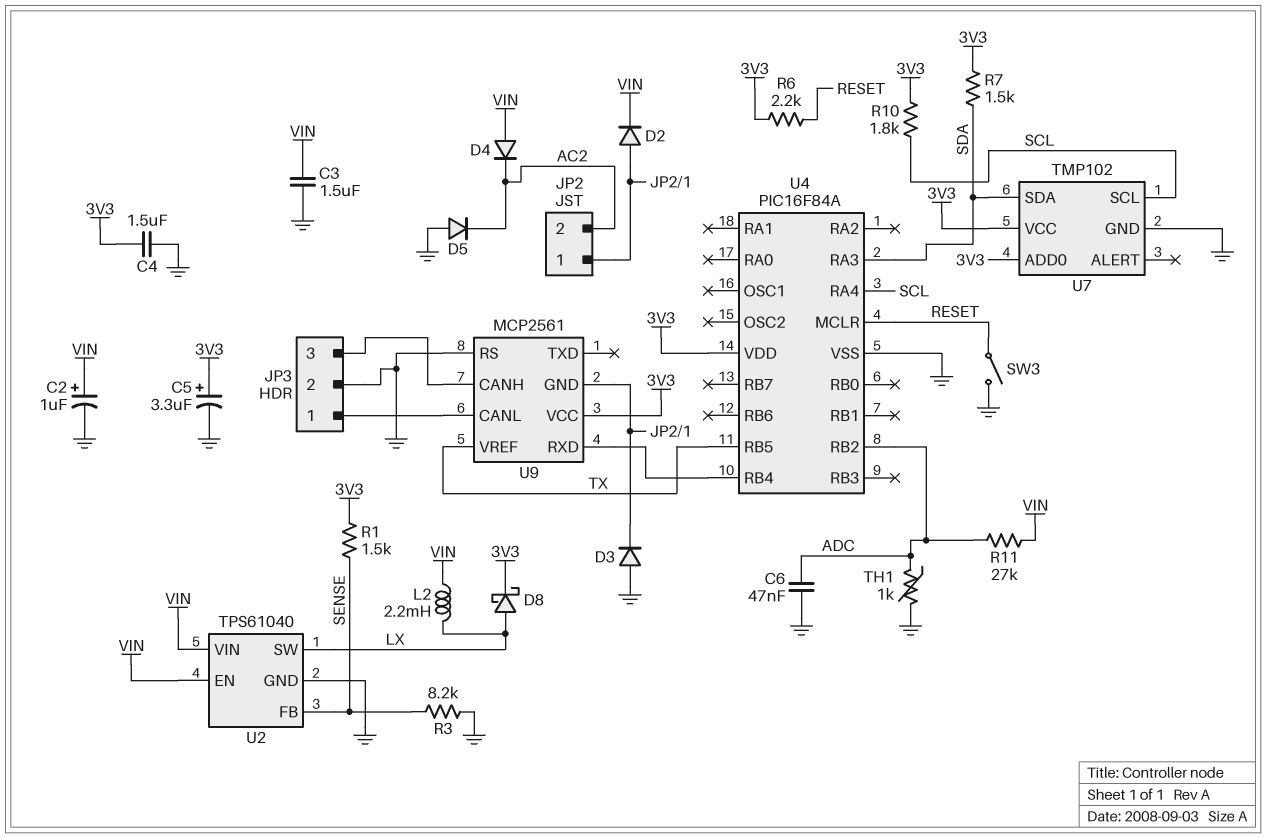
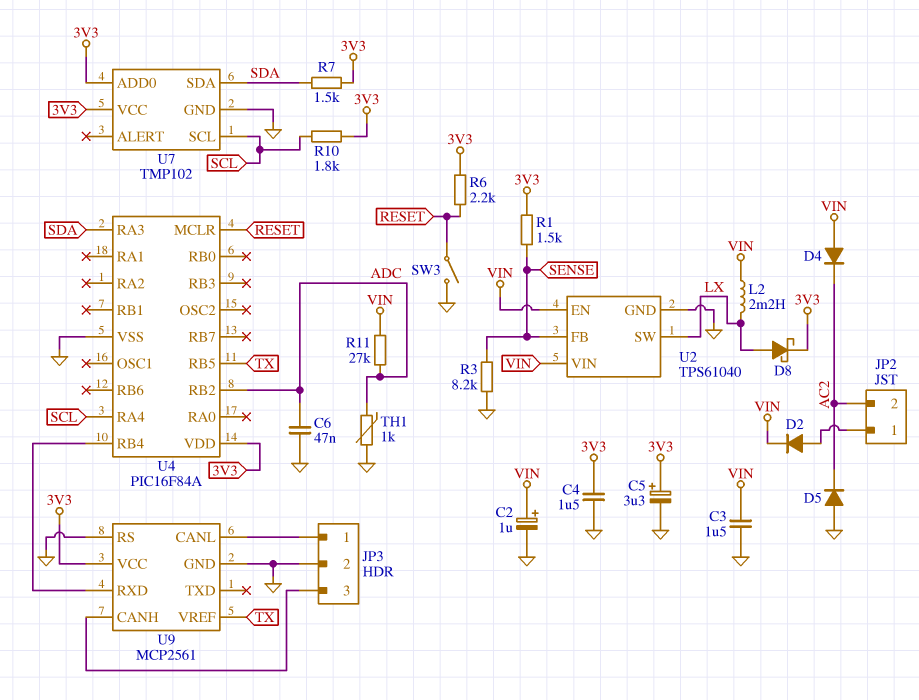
D3: diode (A GND, K JP2/1) -> none
U9 pin GND: JP2/1 -> GND

